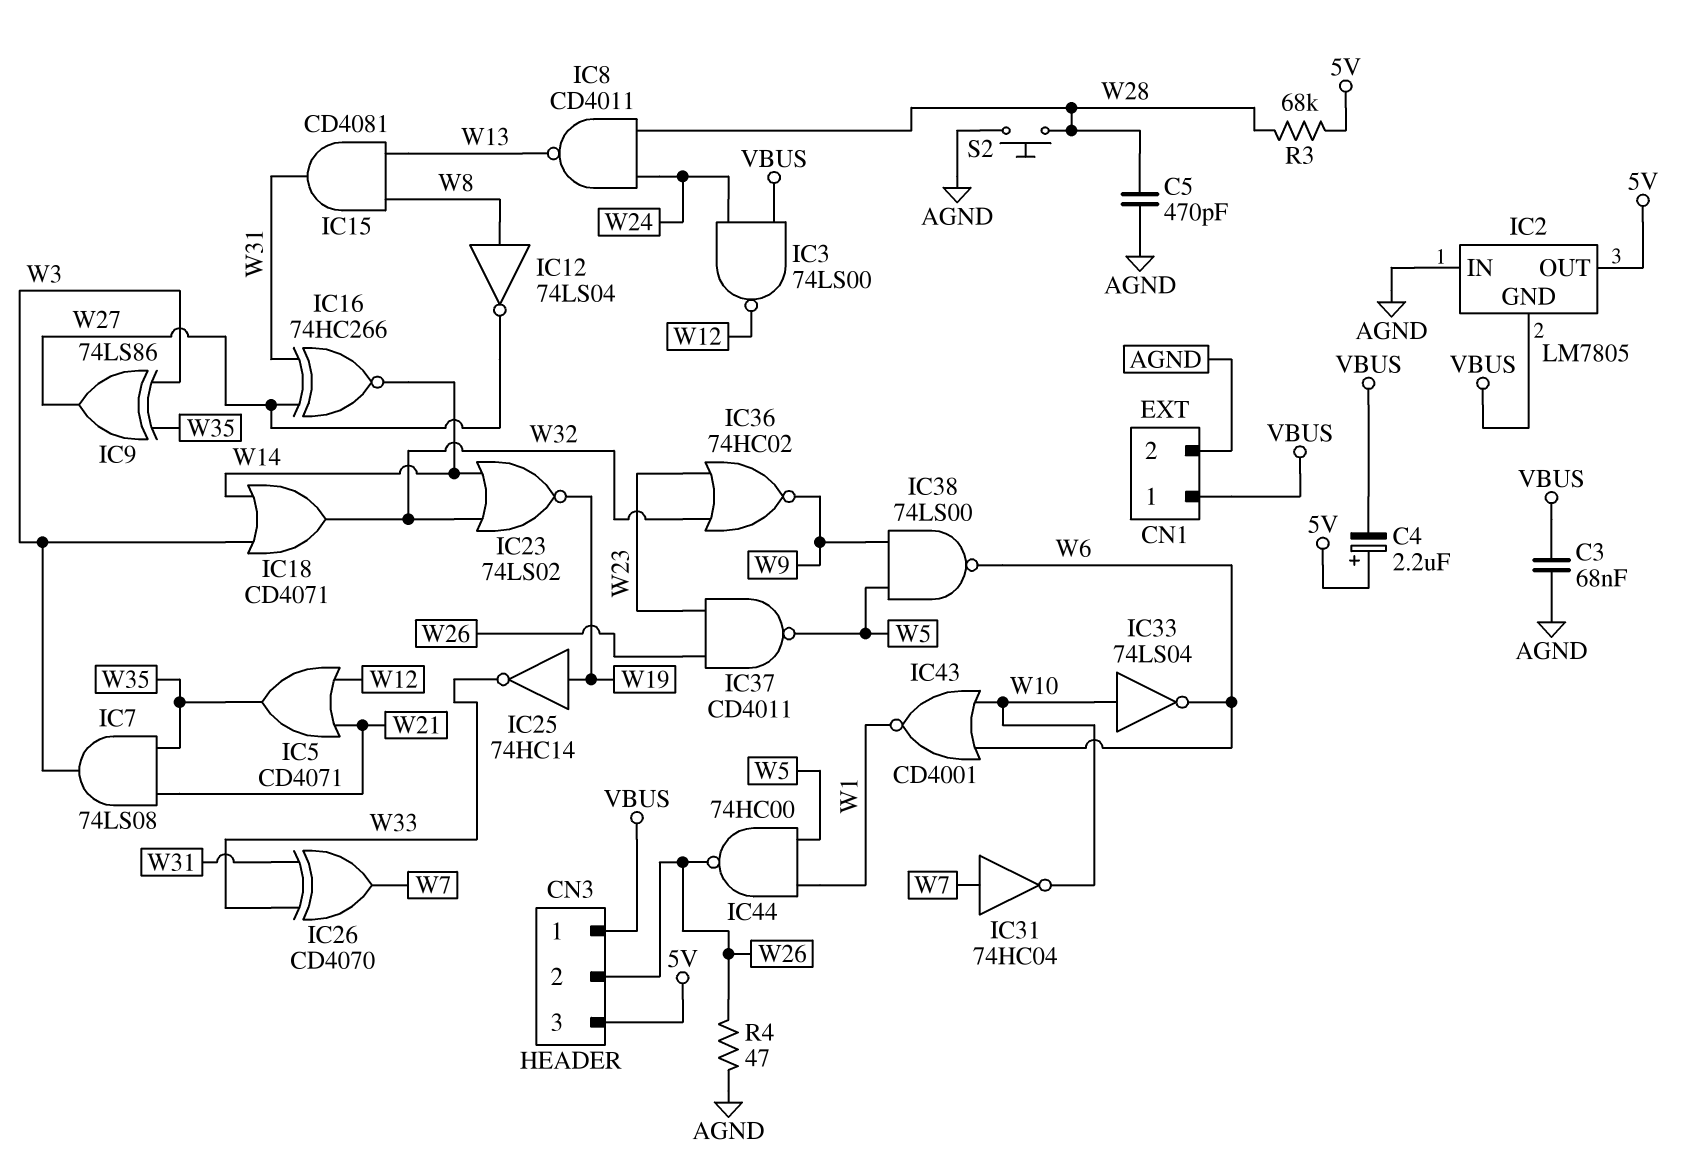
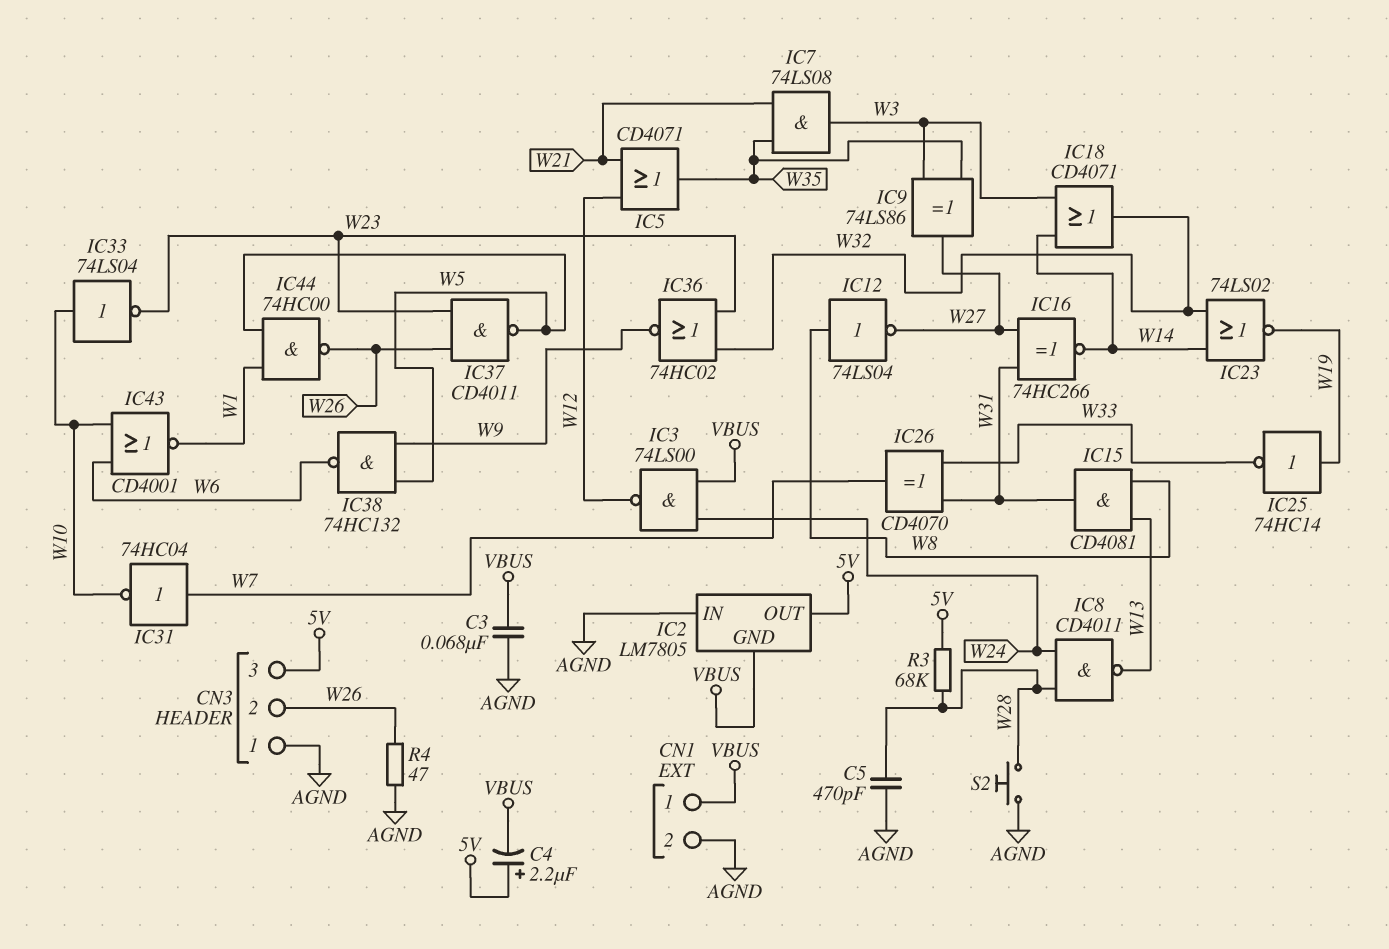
CN3 pin 1: VBUS -> AGND
IC33: NOT 74LS04 (in W10, out W6) -> NOT 74LS04 (in W10, out W23)
IC38: NAND 74LS00 (in W5, in W9, out W6) -> NAND 74HC132 (in W5, in W9, out W6)

